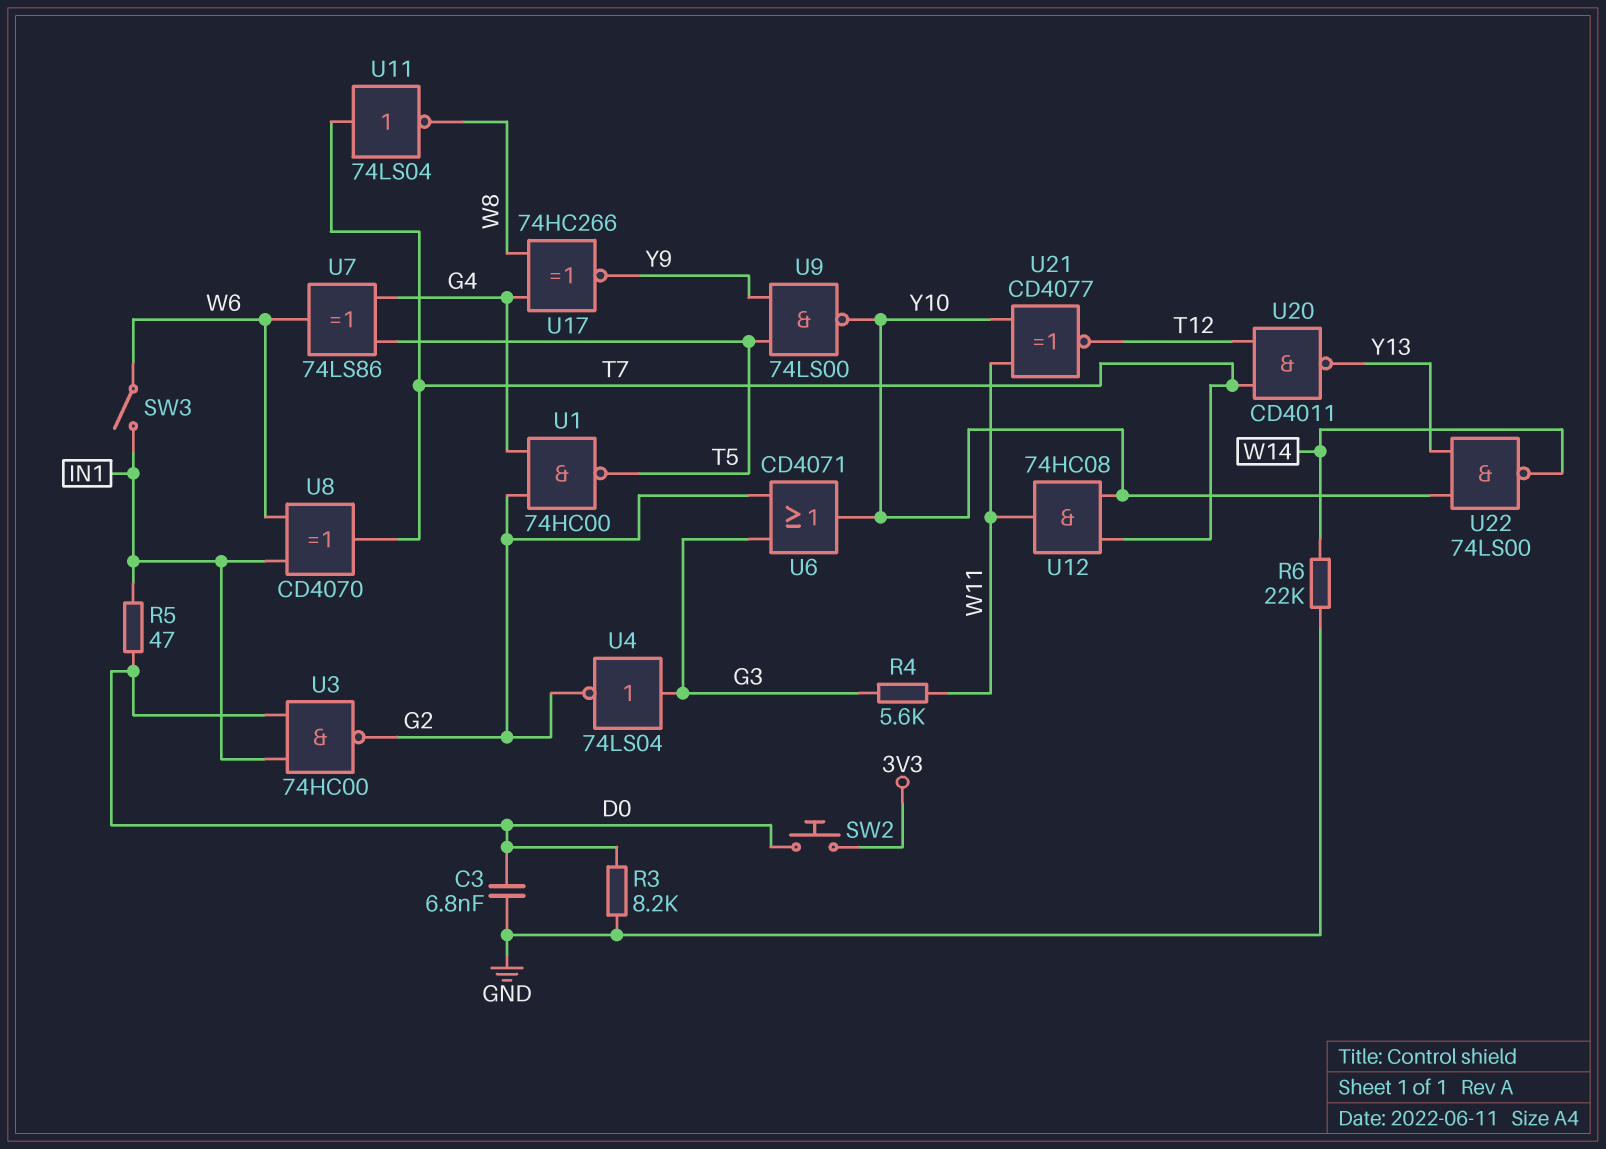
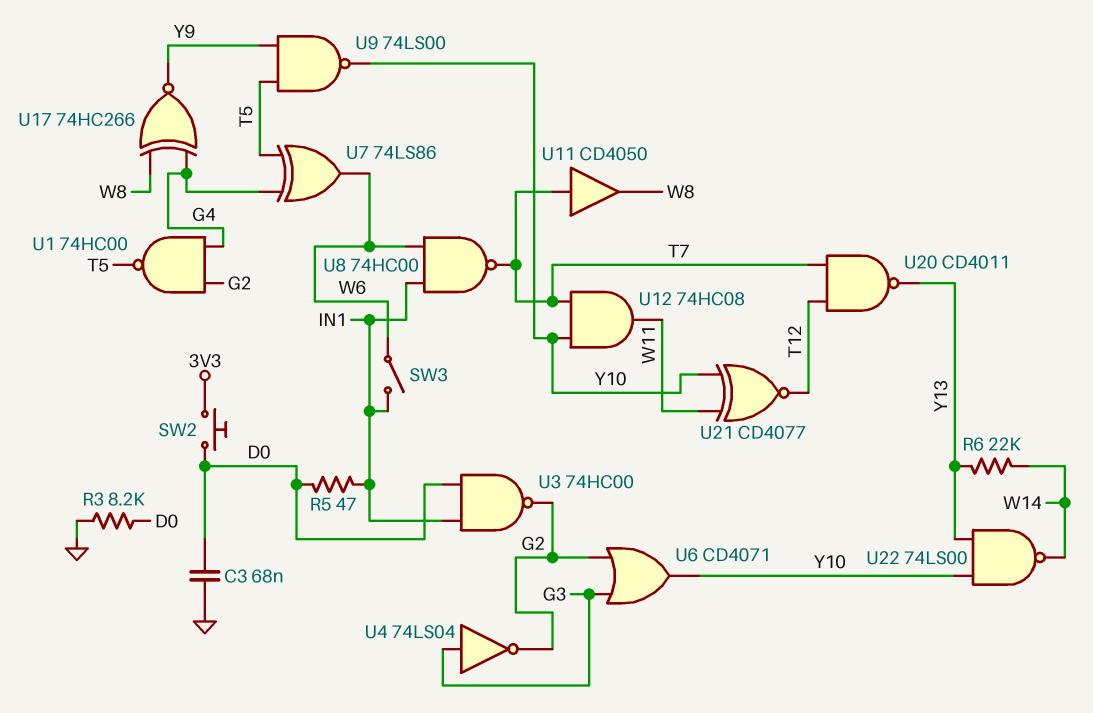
C3: 6.8nF (D0, GND) -> 68nF (D0, GND)
R4: 5.6k (G3, W11) -> none
R6: 22k (GND, W14) -> 22k (W14, Y13)
U8: XOR CD4070 (in IN1, in W6, out T7) -> NAND 74HC00 (in IN1, in W6, out T7)
U11: NOT 74LS04 (in T7, out W8) -> buffer CD4050 (in T7, out W8)

